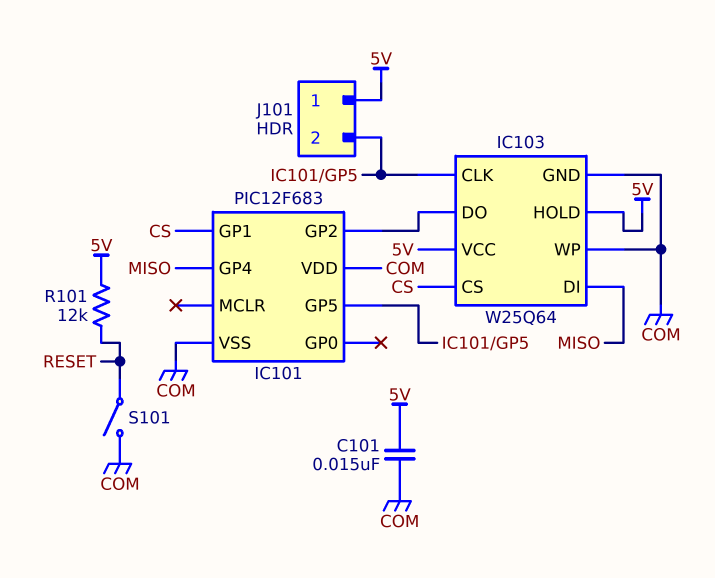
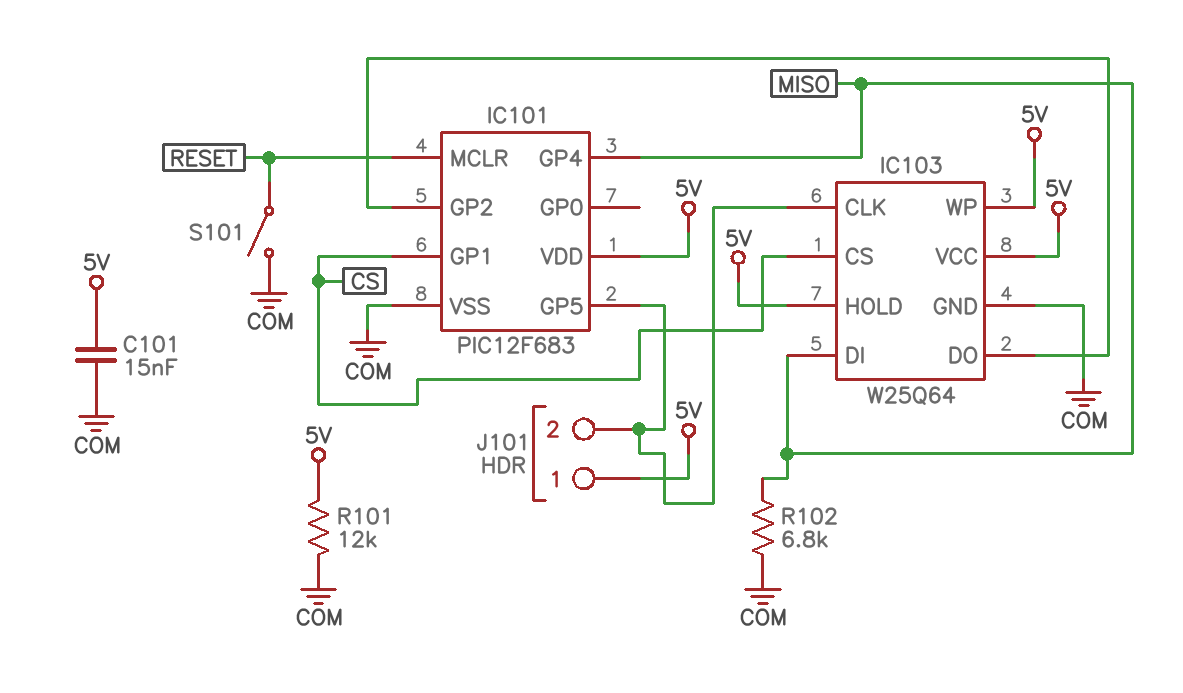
IC101 pin MCLR: none -> RESET
IC101 pin VDD: COM -> 5V
IC103 pin WP: COM -> 5V
R101: 12k (5V, RESET) -> 12k (5V, COM)
R102: none -> 6.8k (COM, MISO)

